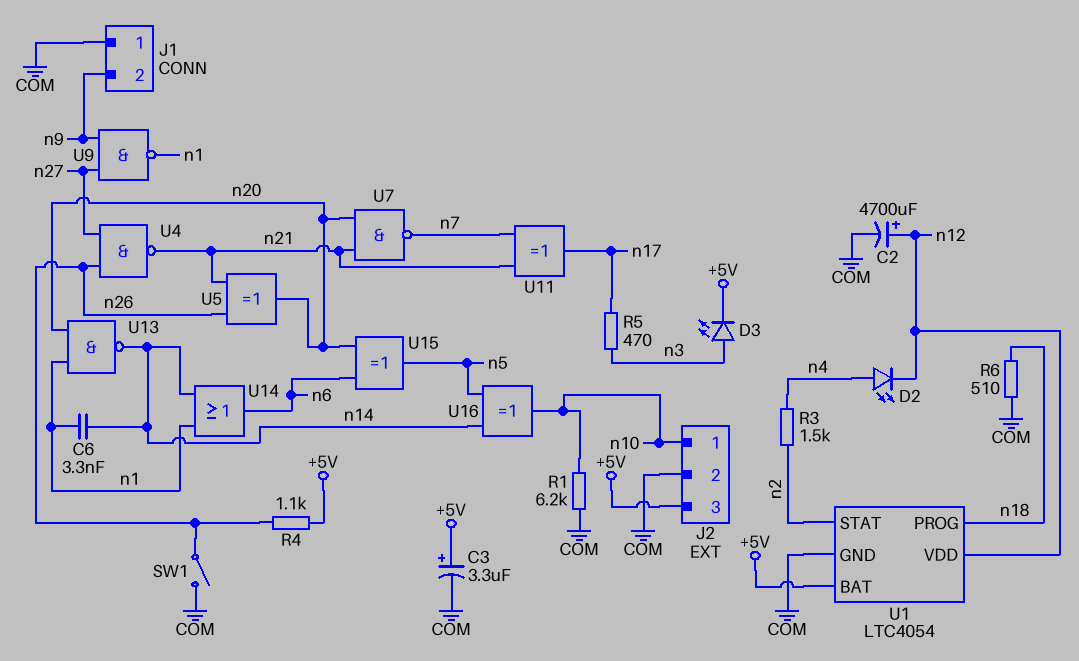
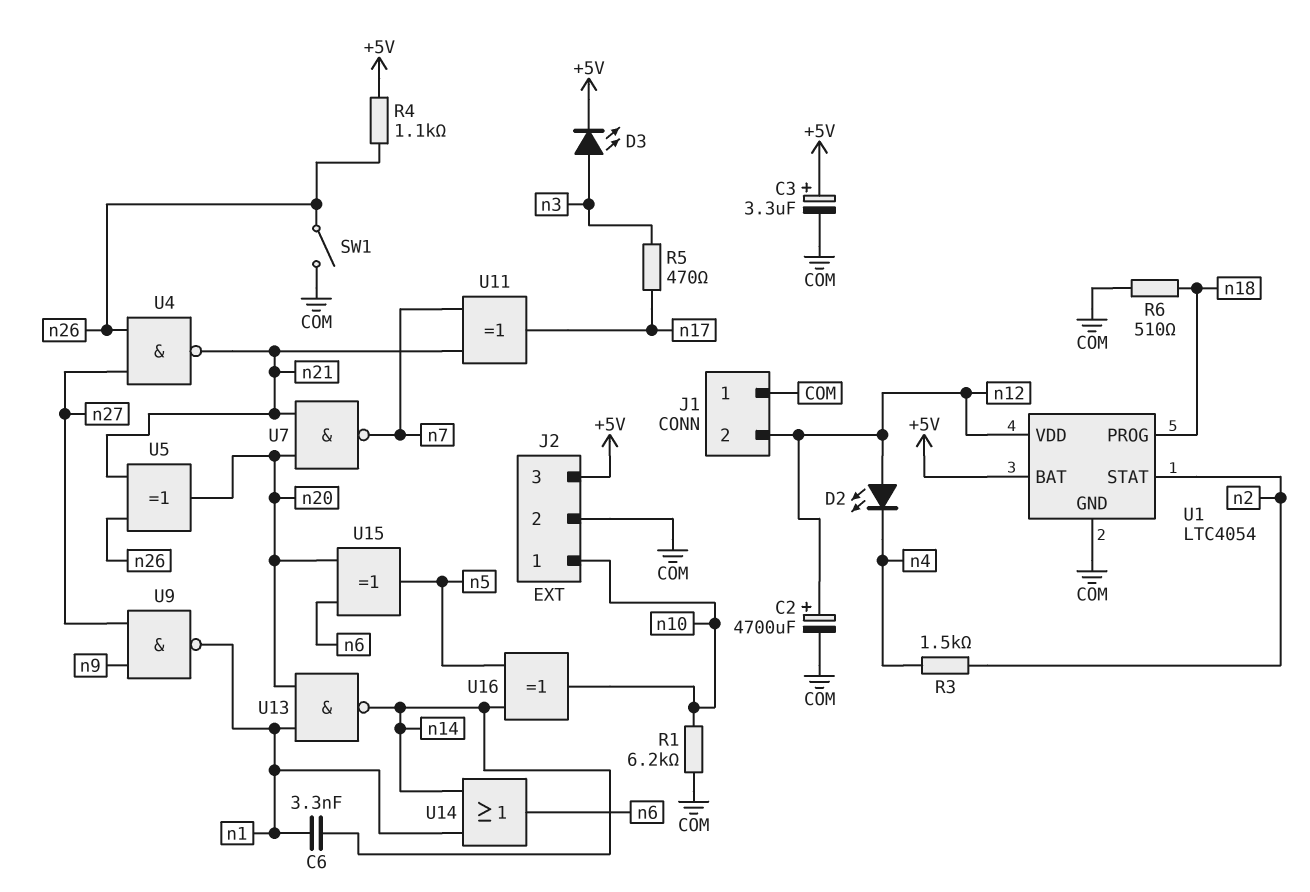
D2: LED (A n4, K n12) -> LED (A n12, K n4)
J1 pin 2: n9 -> n12

